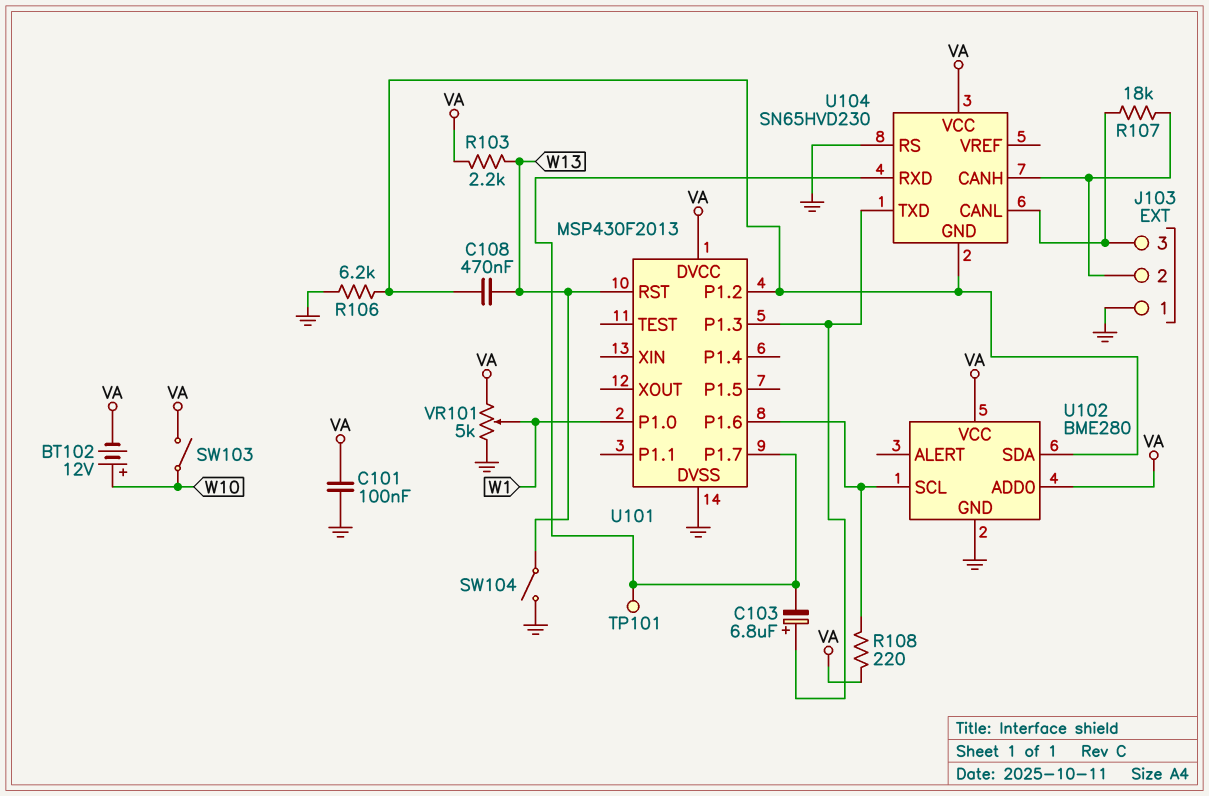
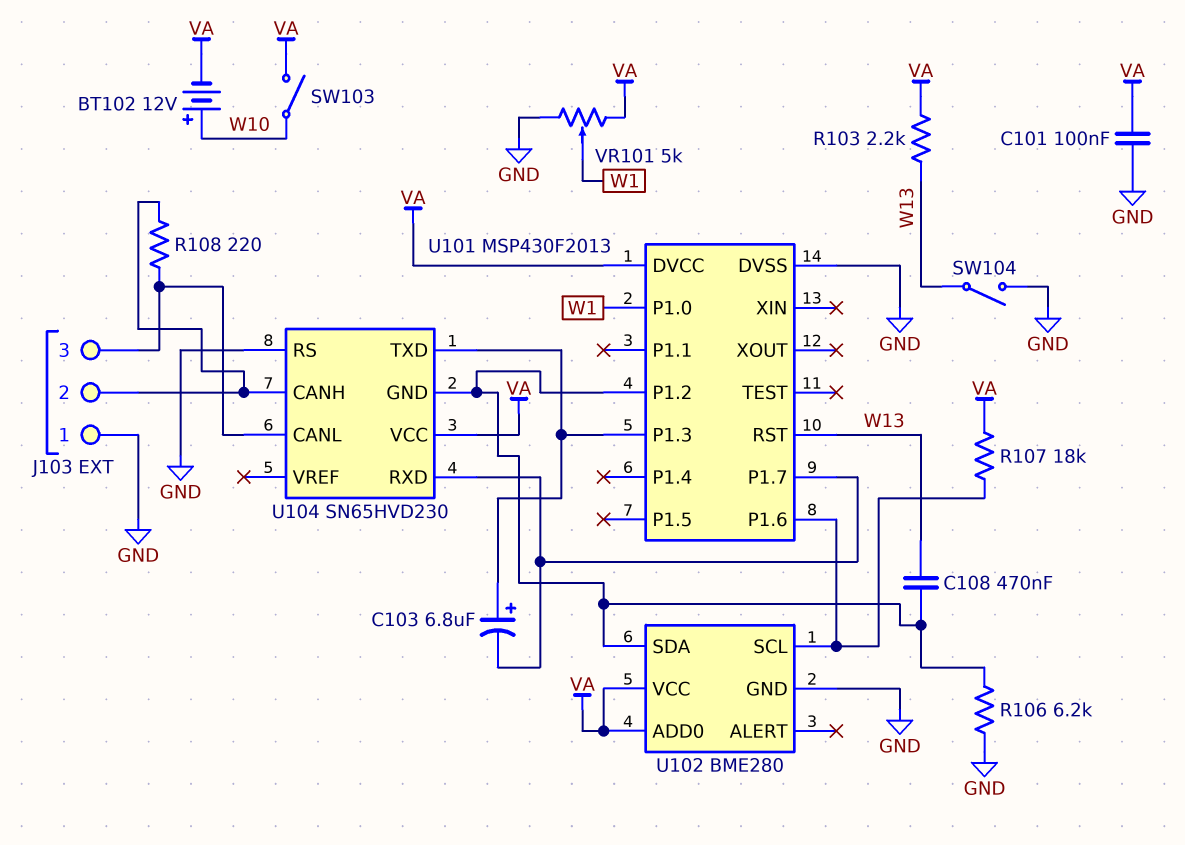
R107: 18k (J103/2, J103/3) -> 18k (U101/P1.6, VA)
R108: 220 (U101/P1.6, VA) -> 220 (J103/2, J103/3)
TP101: test point (U101/P1.7) -> none

